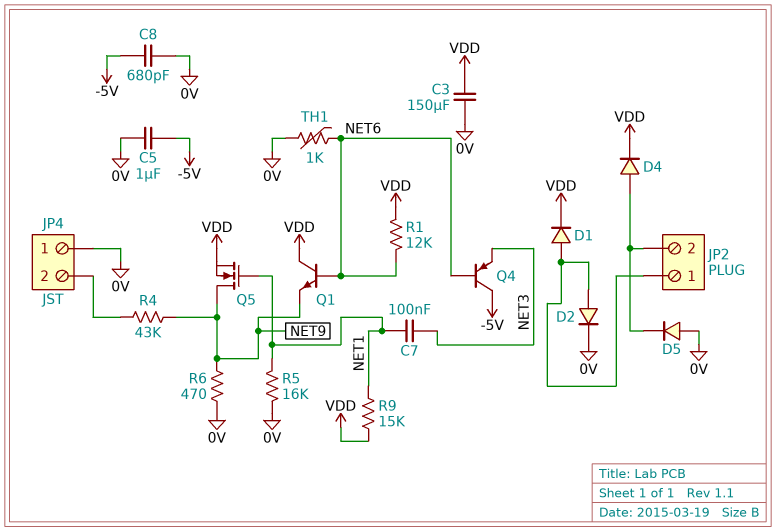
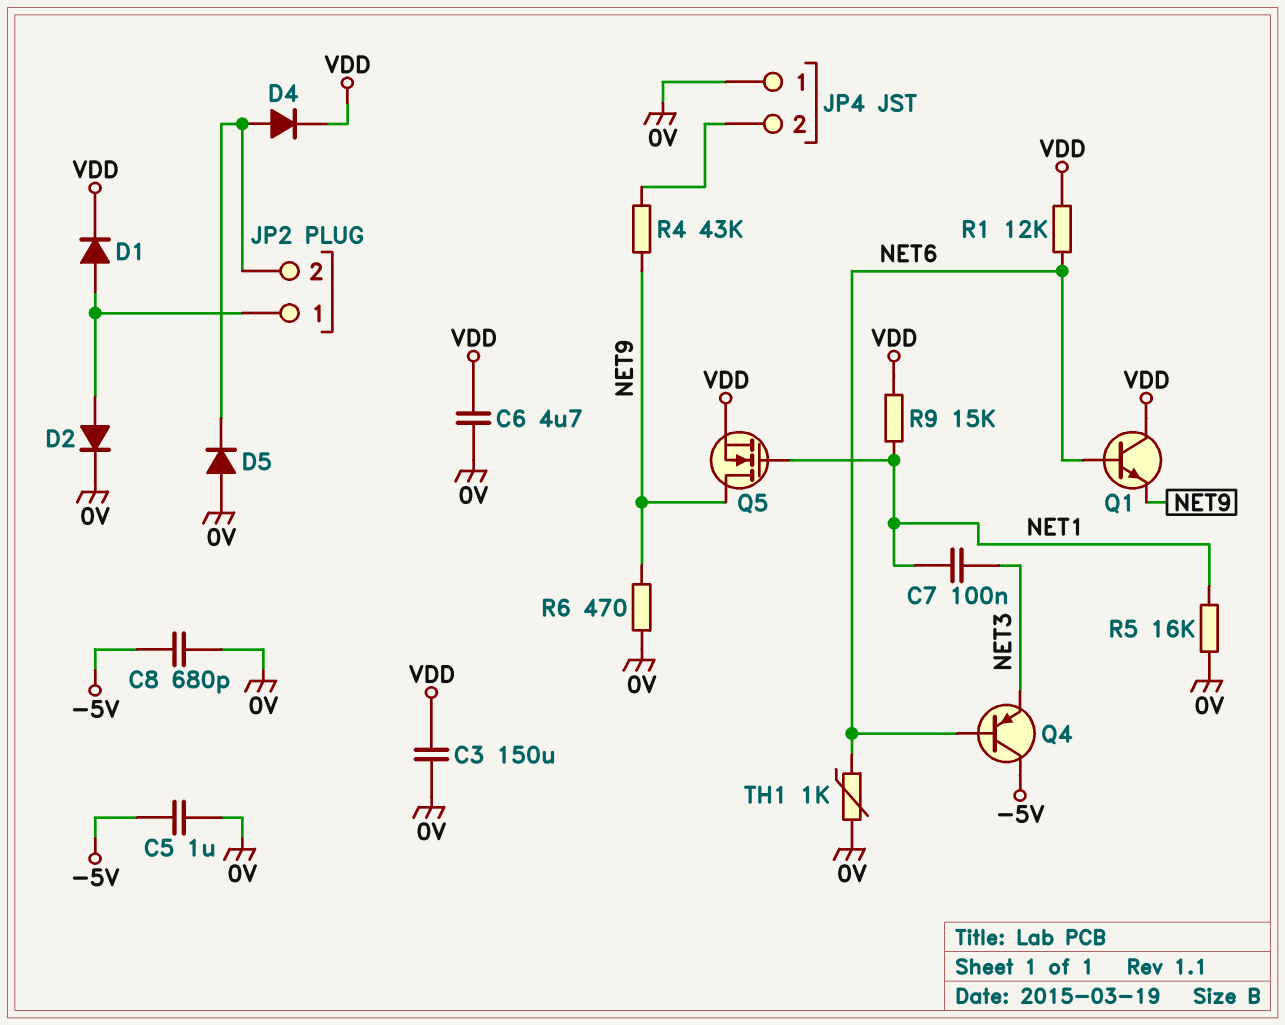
C6: none -> 4.7uF (0V, VDD)

